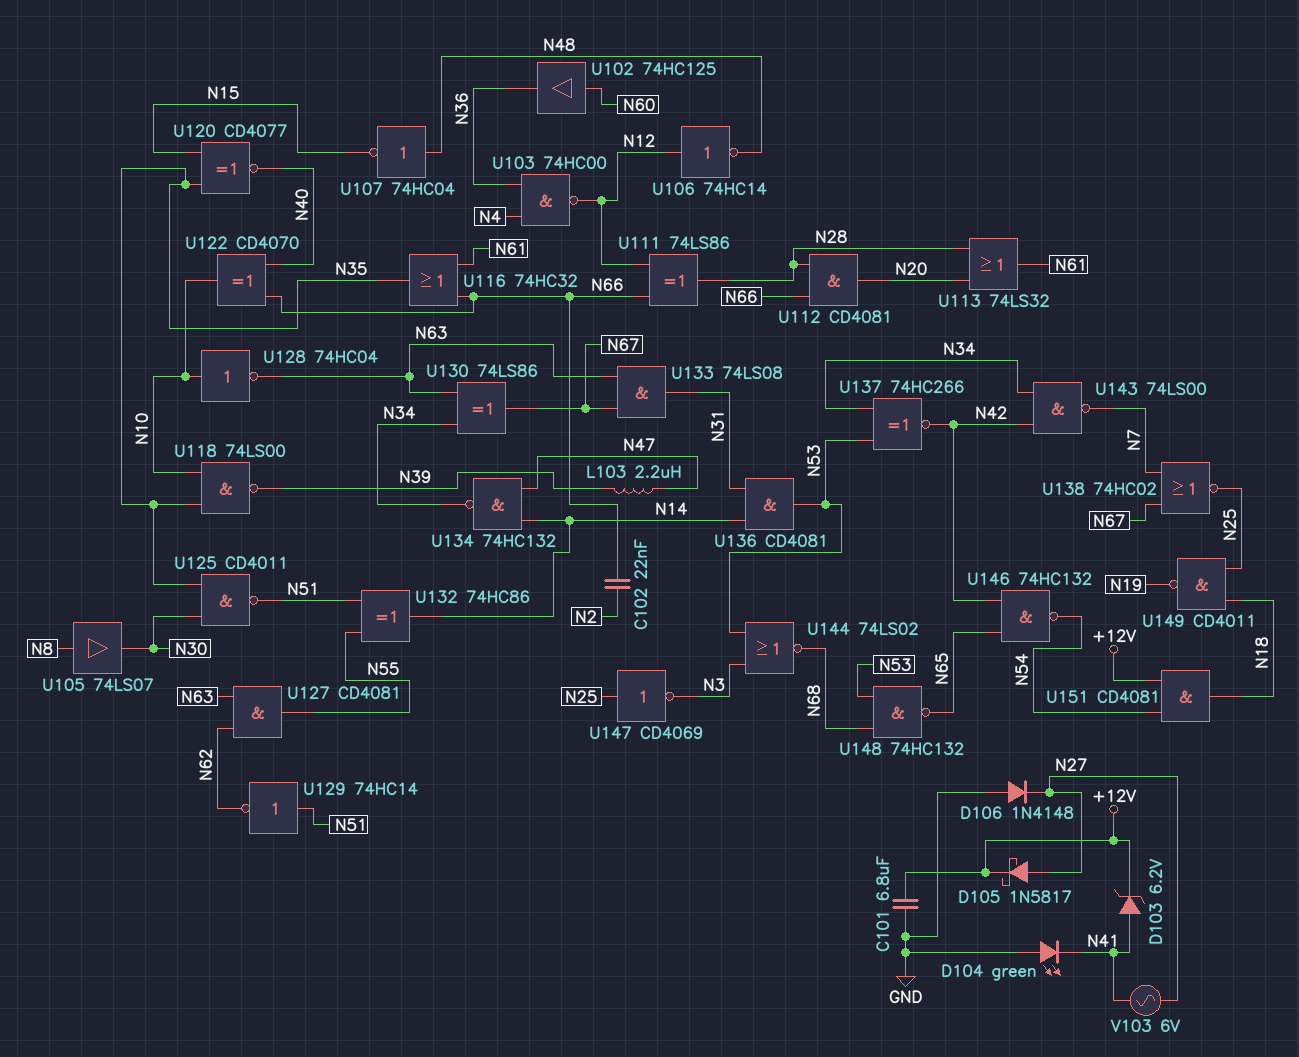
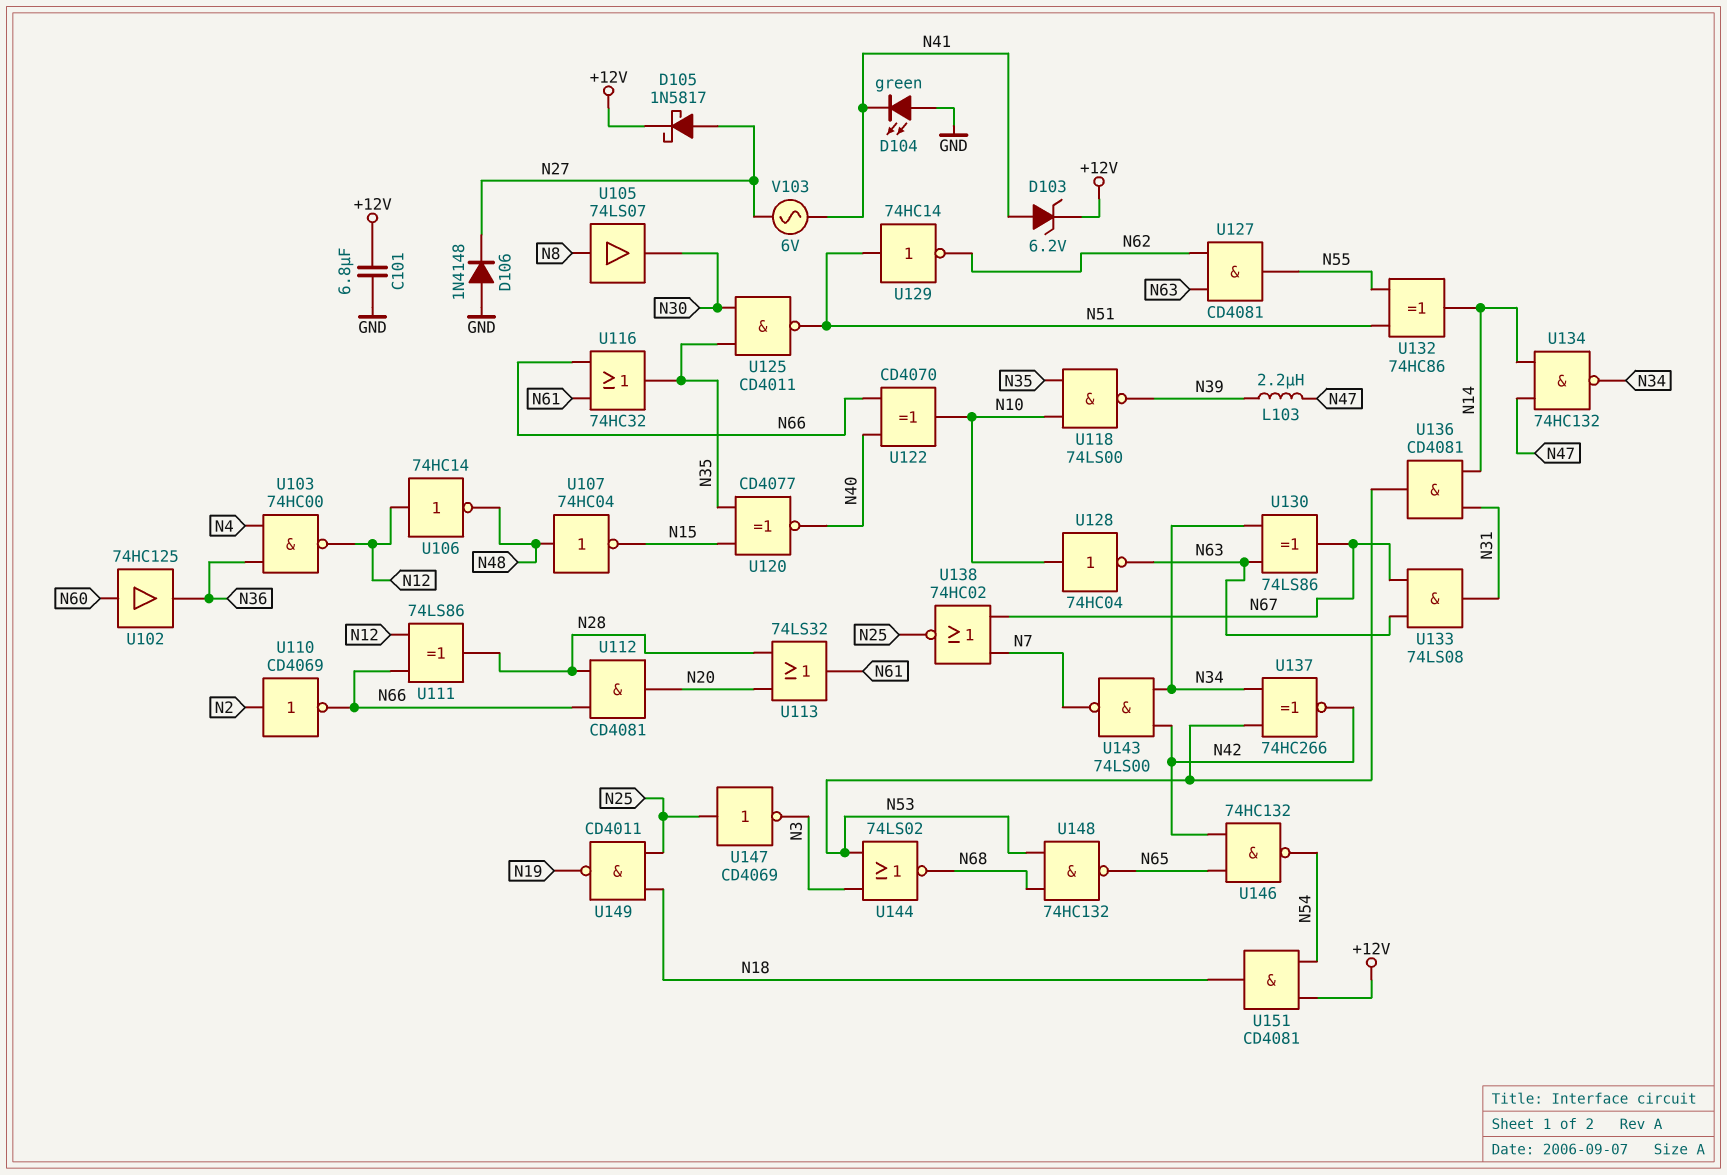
C102: 22nF (N2, N66) -> none
U110: none -> NOT CD4069 (in N2, out N66)

